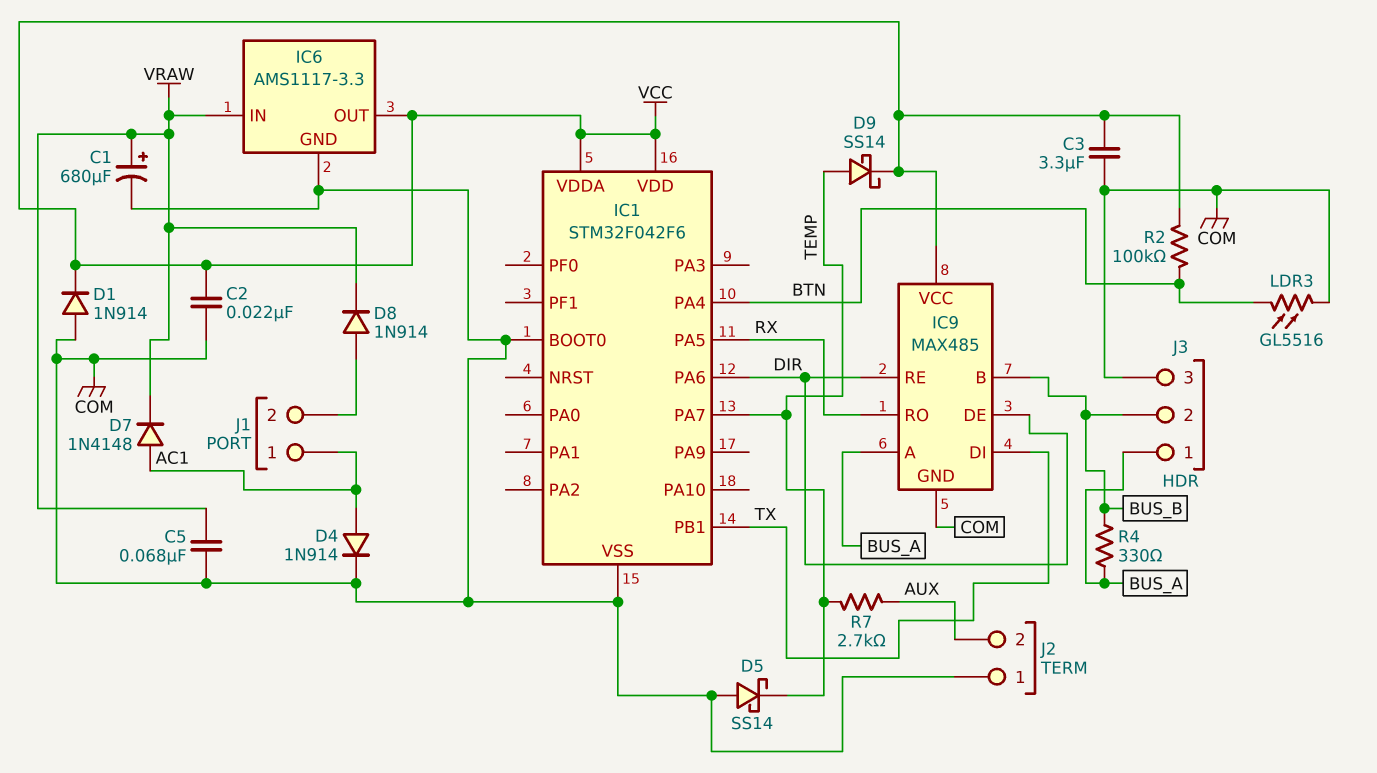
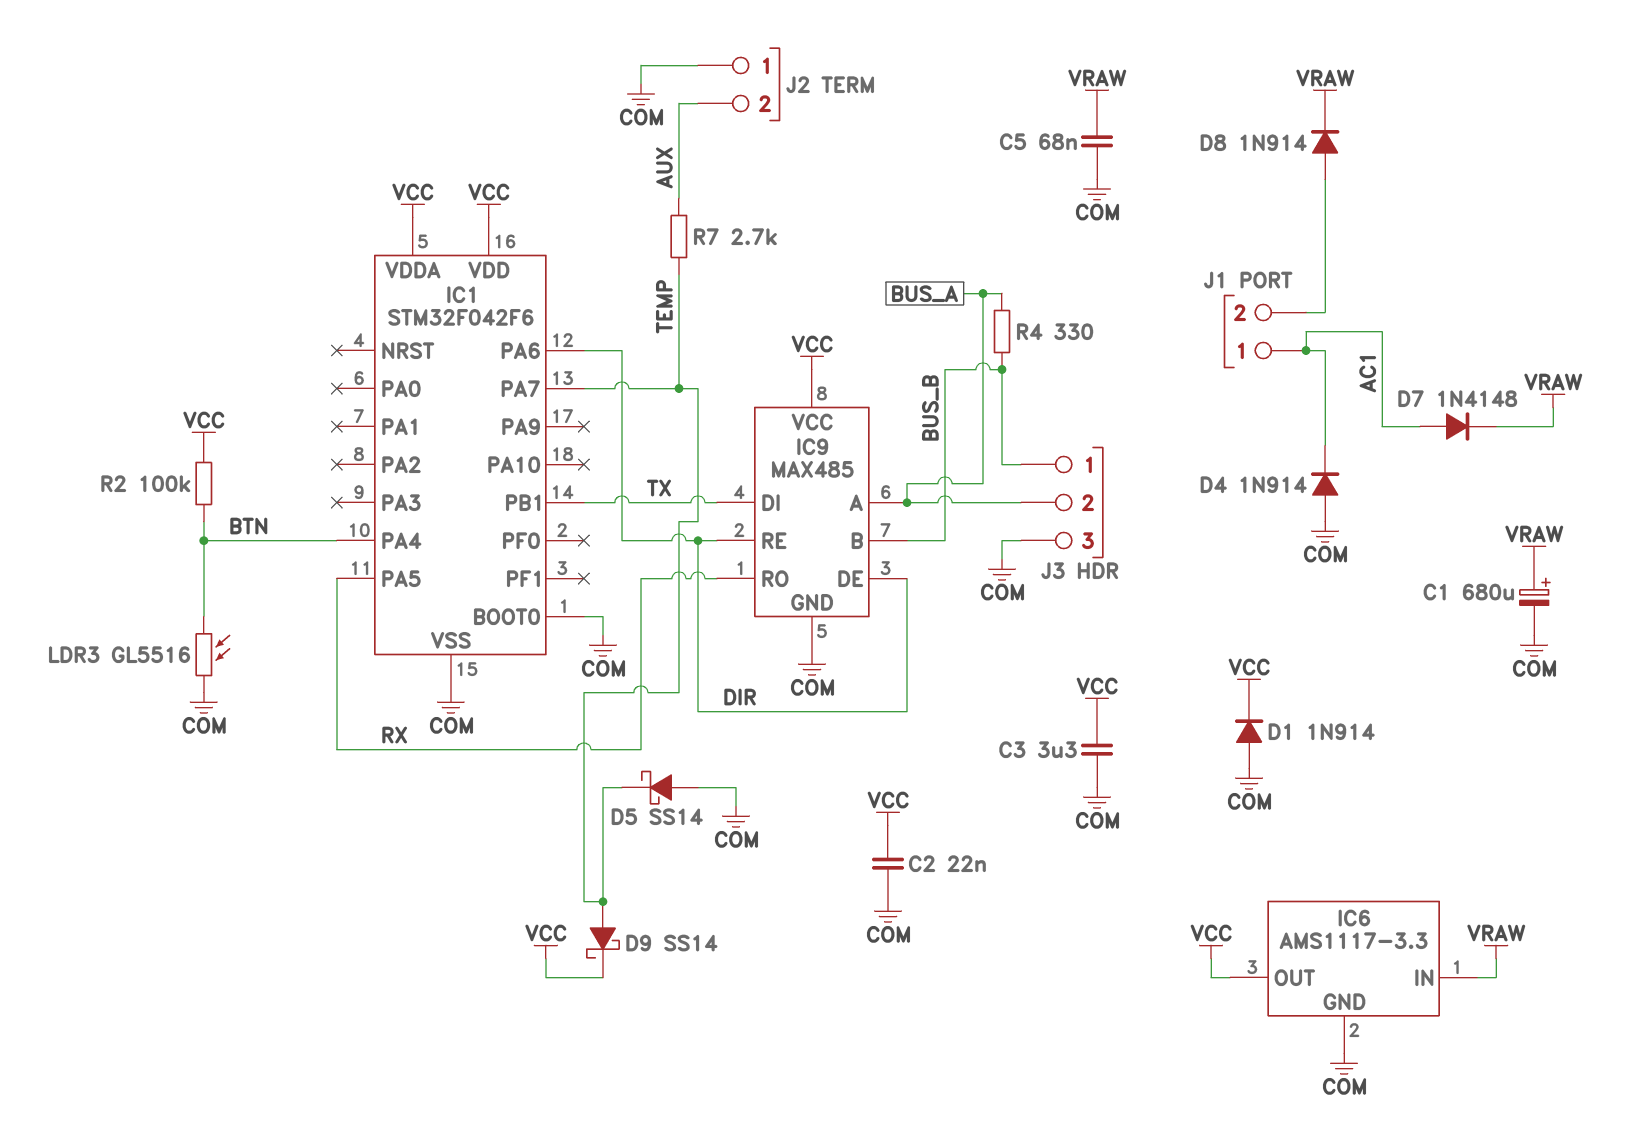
D4: diode 1N914 (A AC1, K COM) -> diode 1N914 (A COM, K AC1)
J3 pin 1: BUS_A -> BUS_B
J3 pin 2: BUS_B -> BUS_A

